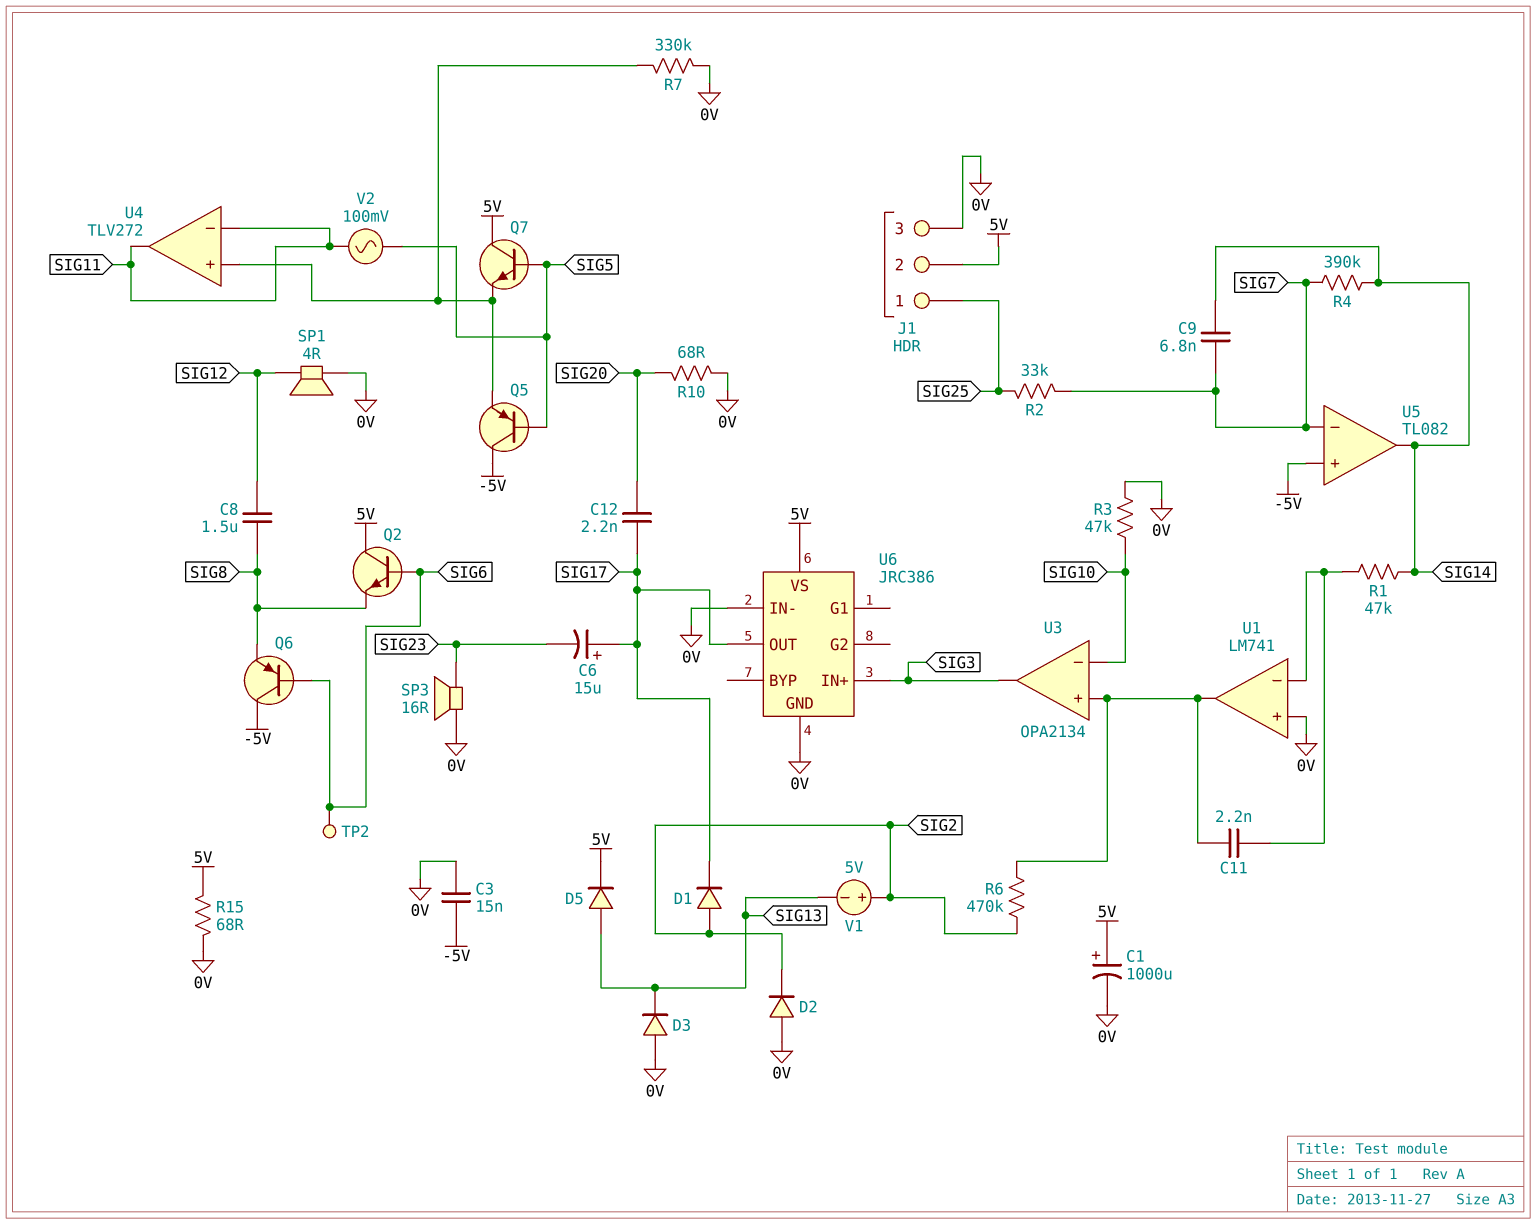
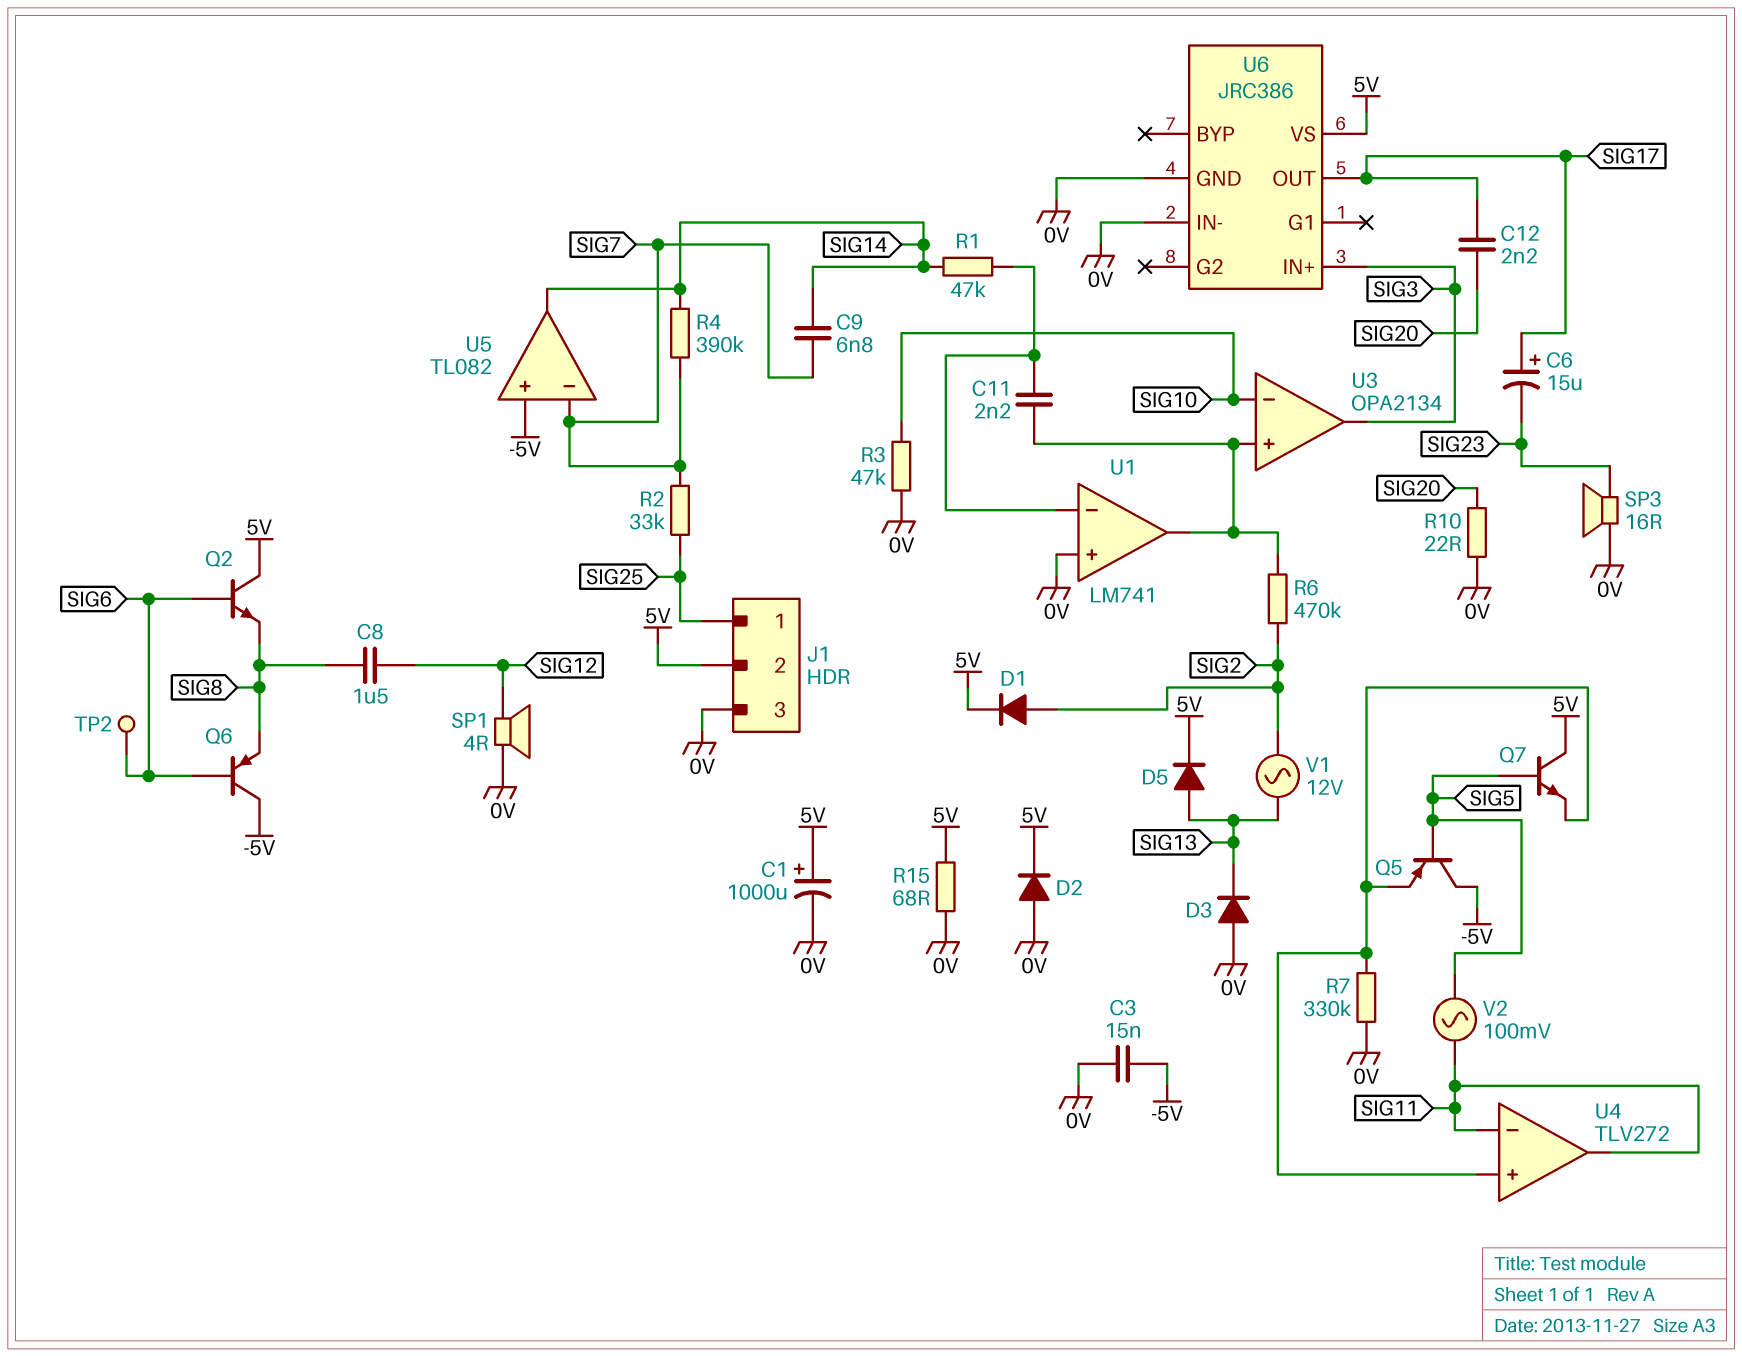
D1: diode (A SIG2, K SIG17) -> diode (A SIG2, K 5V)
D2: diode (A 0V, K SIG2) -> diode (A 0V, K 5V)
R10: 68 (0V, SIG20) -> 22 (0V, SIG20)
V1: 5V (plus SIG2, minus SIG13) -> AC 12V (SIG2, SIG13)

